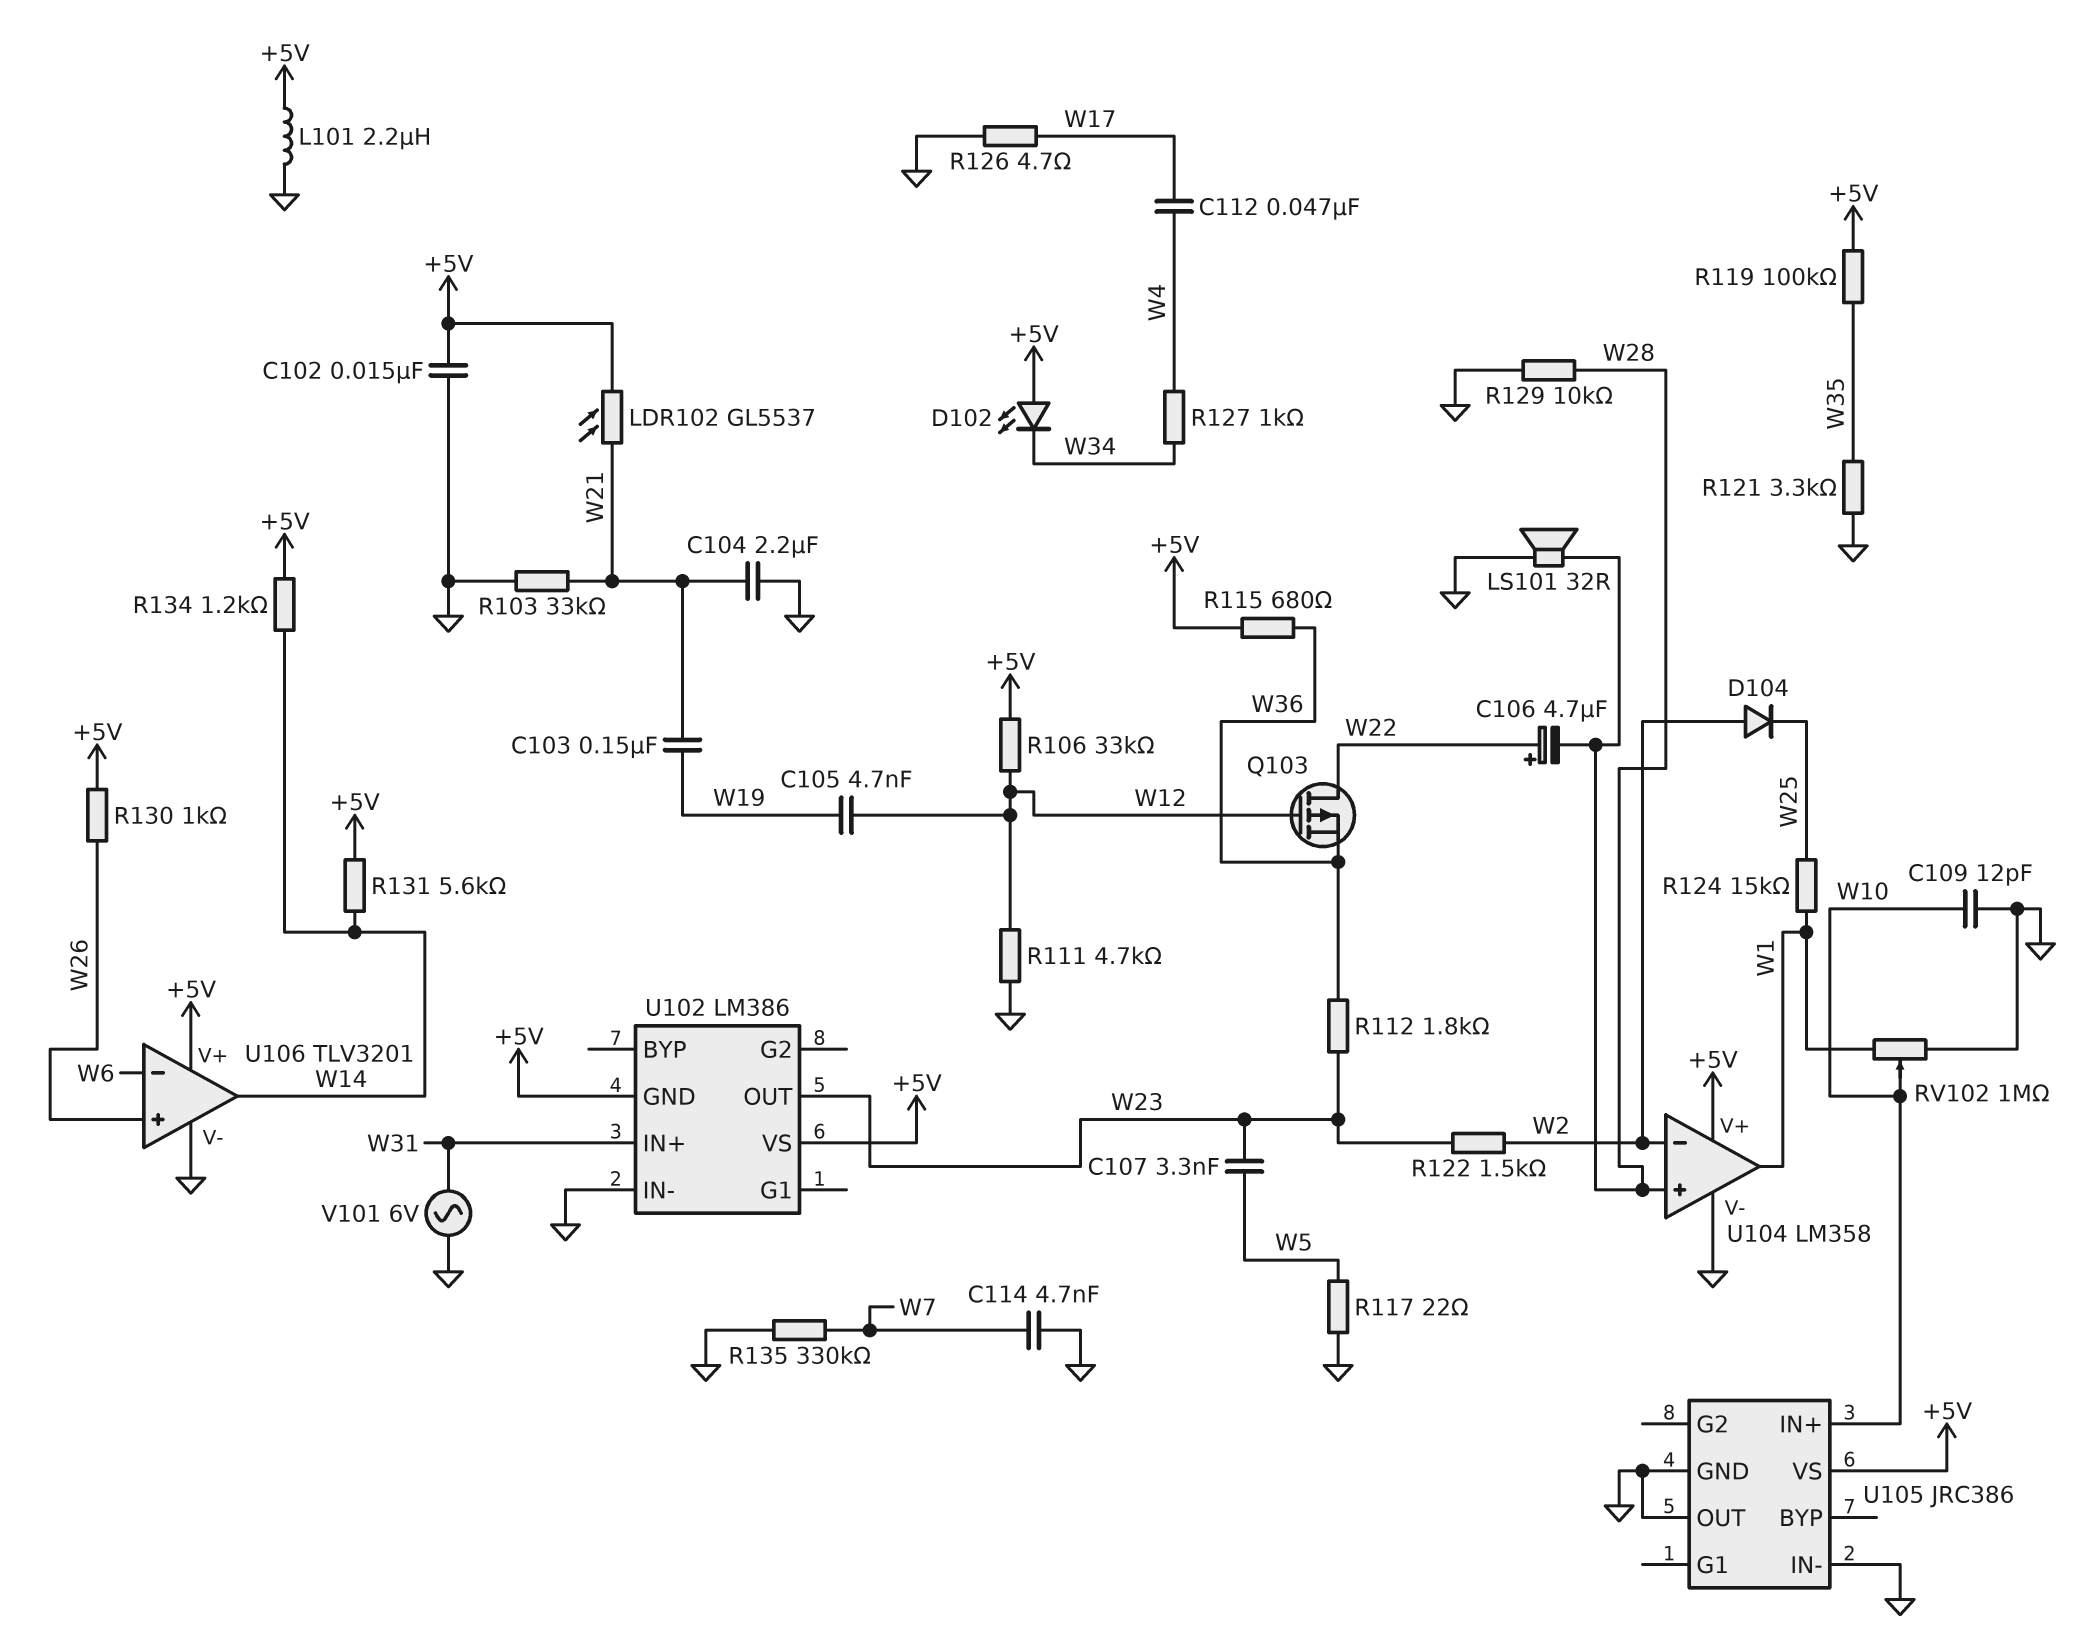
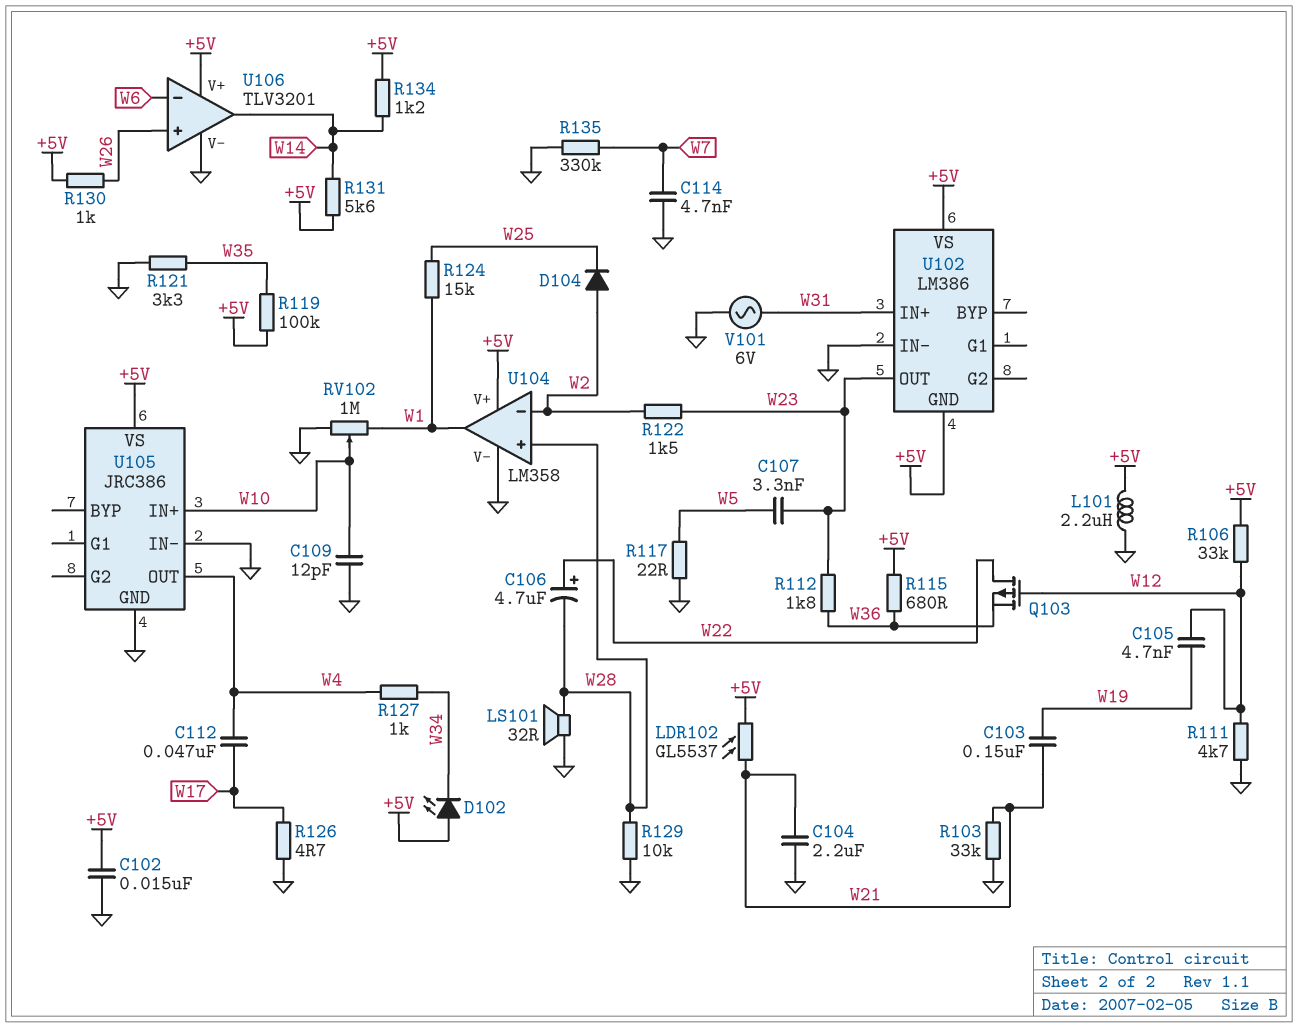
U105 pin OUT: GND -> W4

